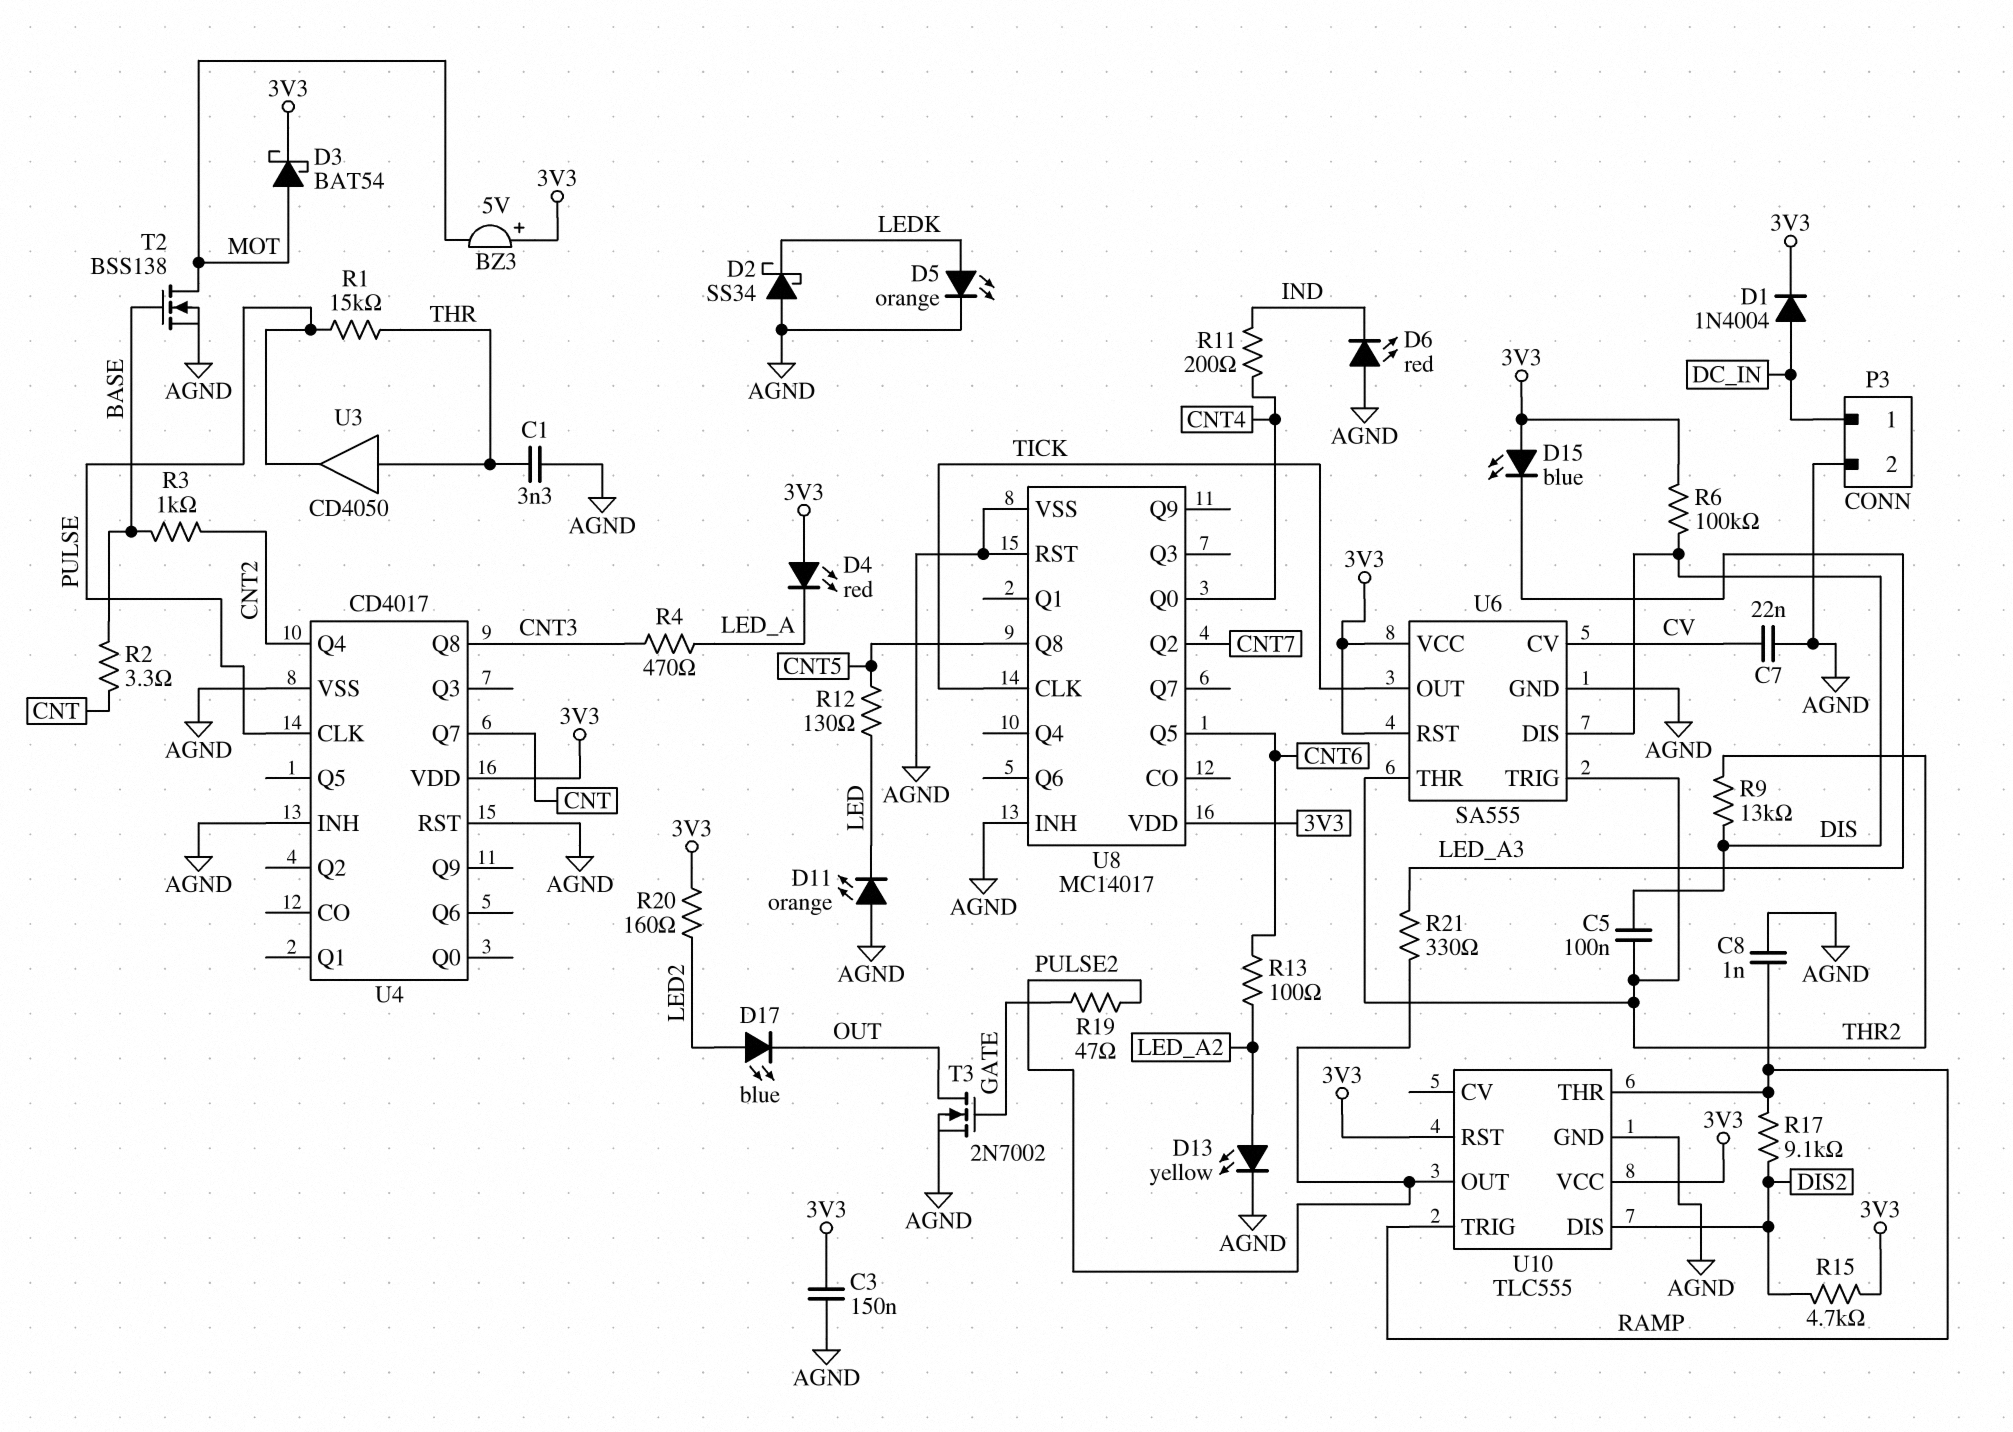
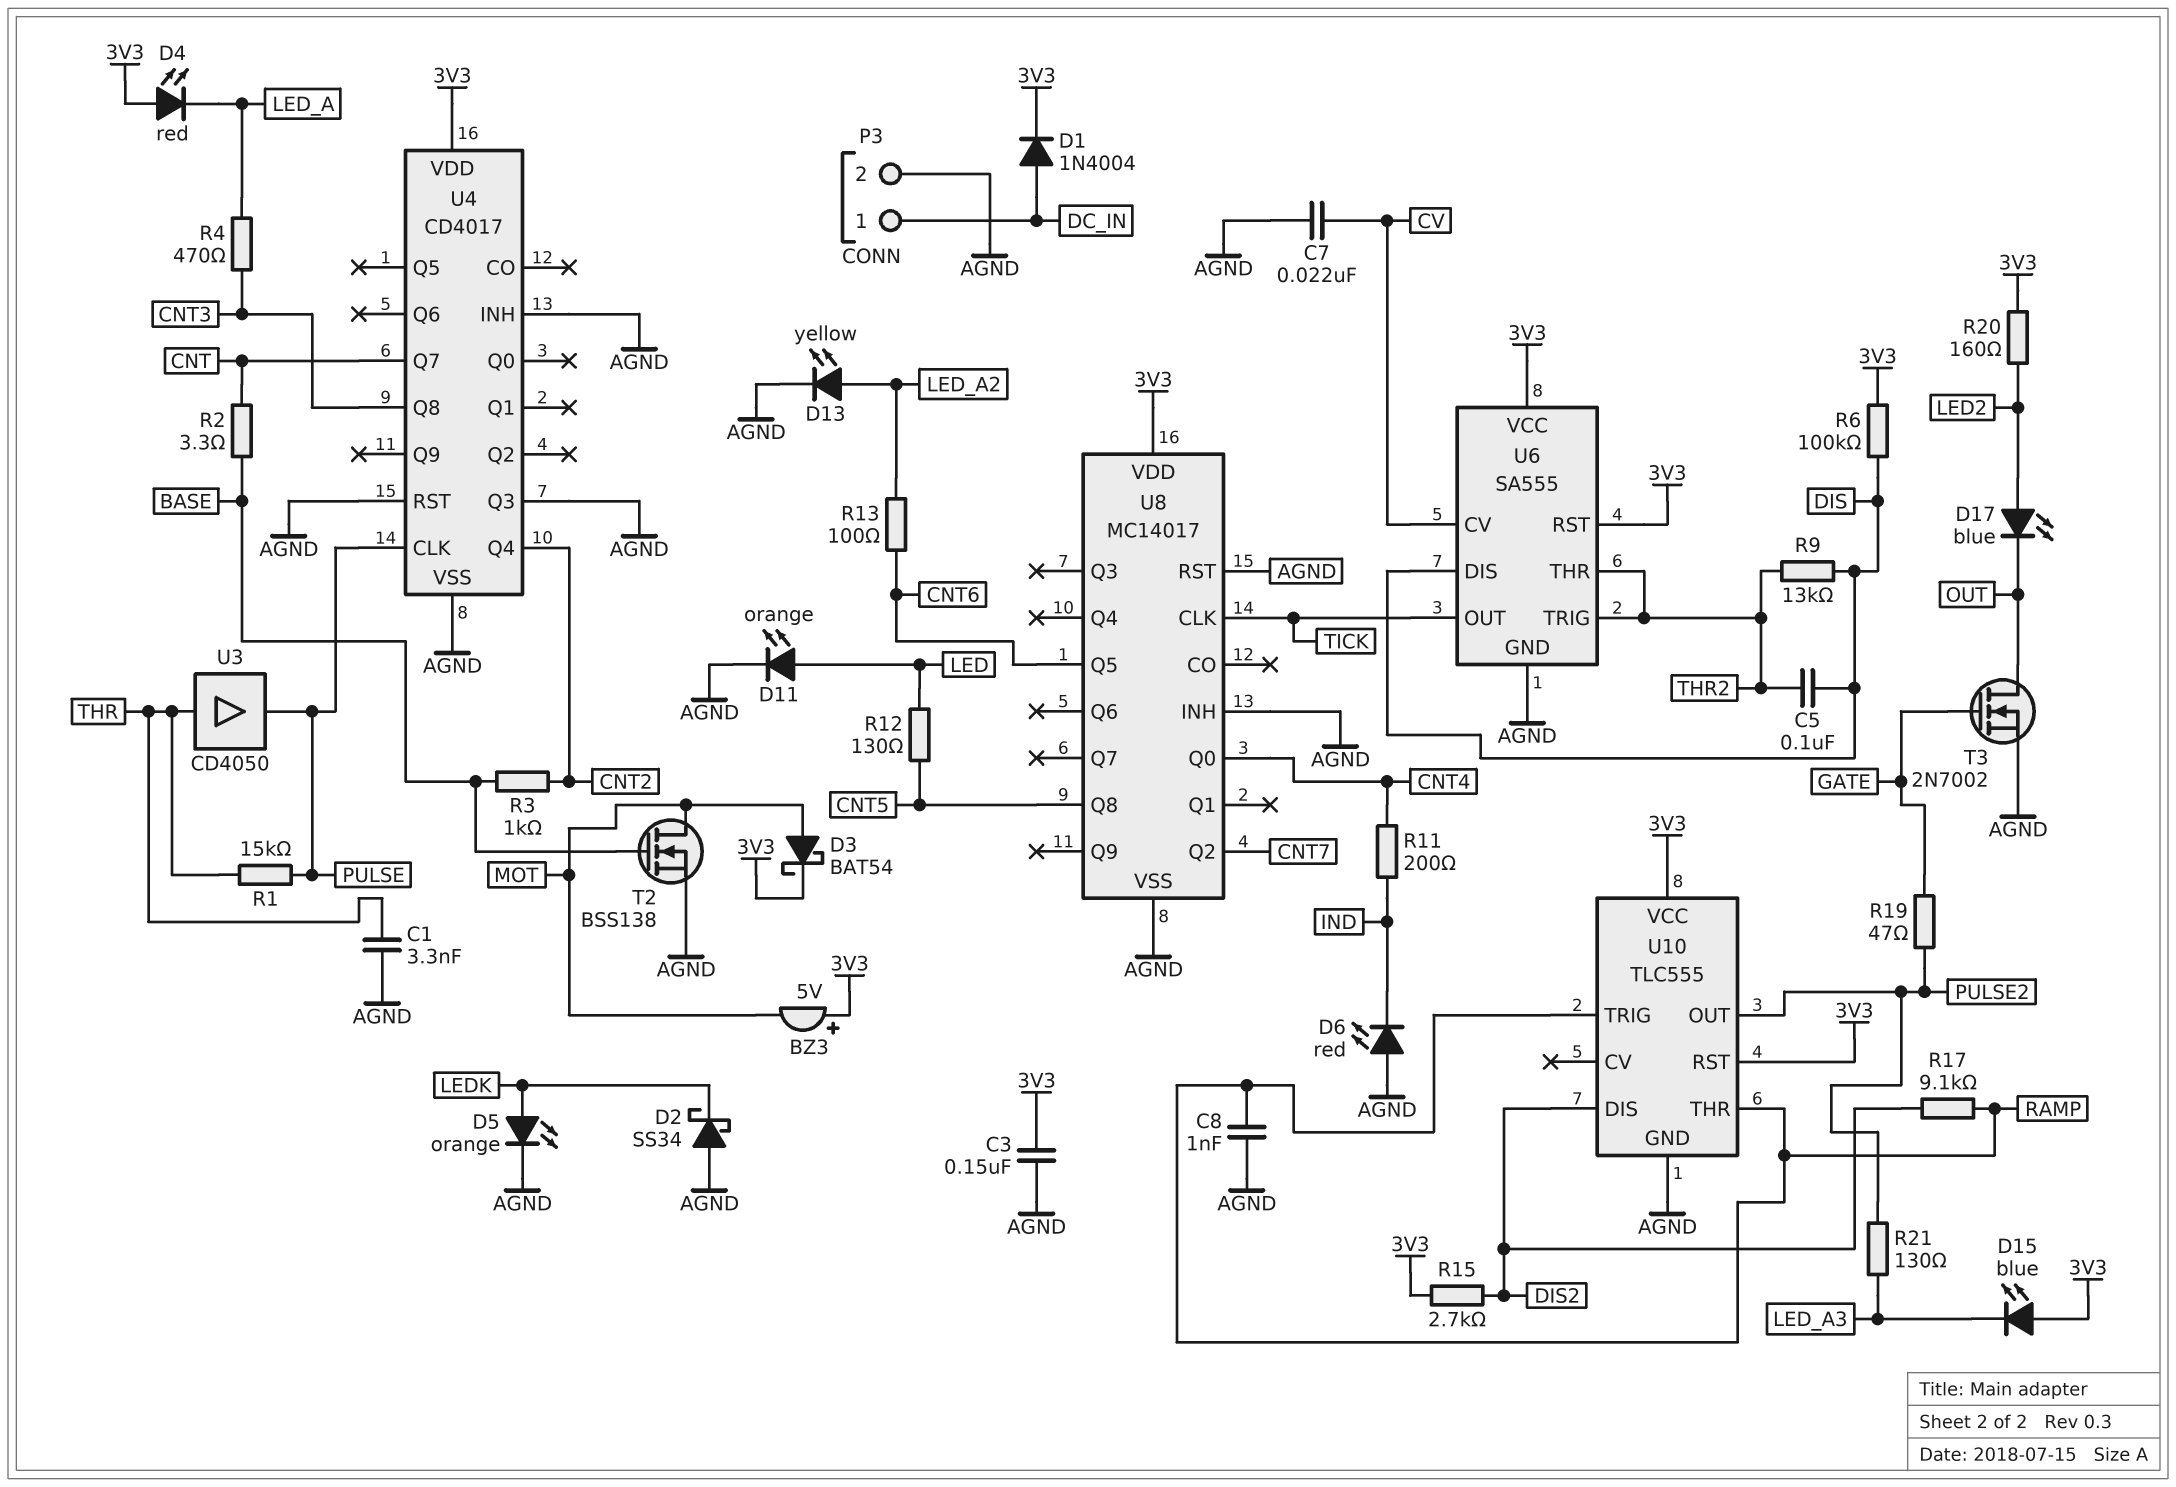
D11: LED orange (A AGND, K LED) -> LED orange (A LED, K AGND)
R15: 4.7k (3V3, DIS2) -> 2.7k (3V3, DIS2)
R21: 330 (LED_A3, PULSE2) -> 130 (LED_A3, PULSE2)
U4 pin Q3: none -> AGND

